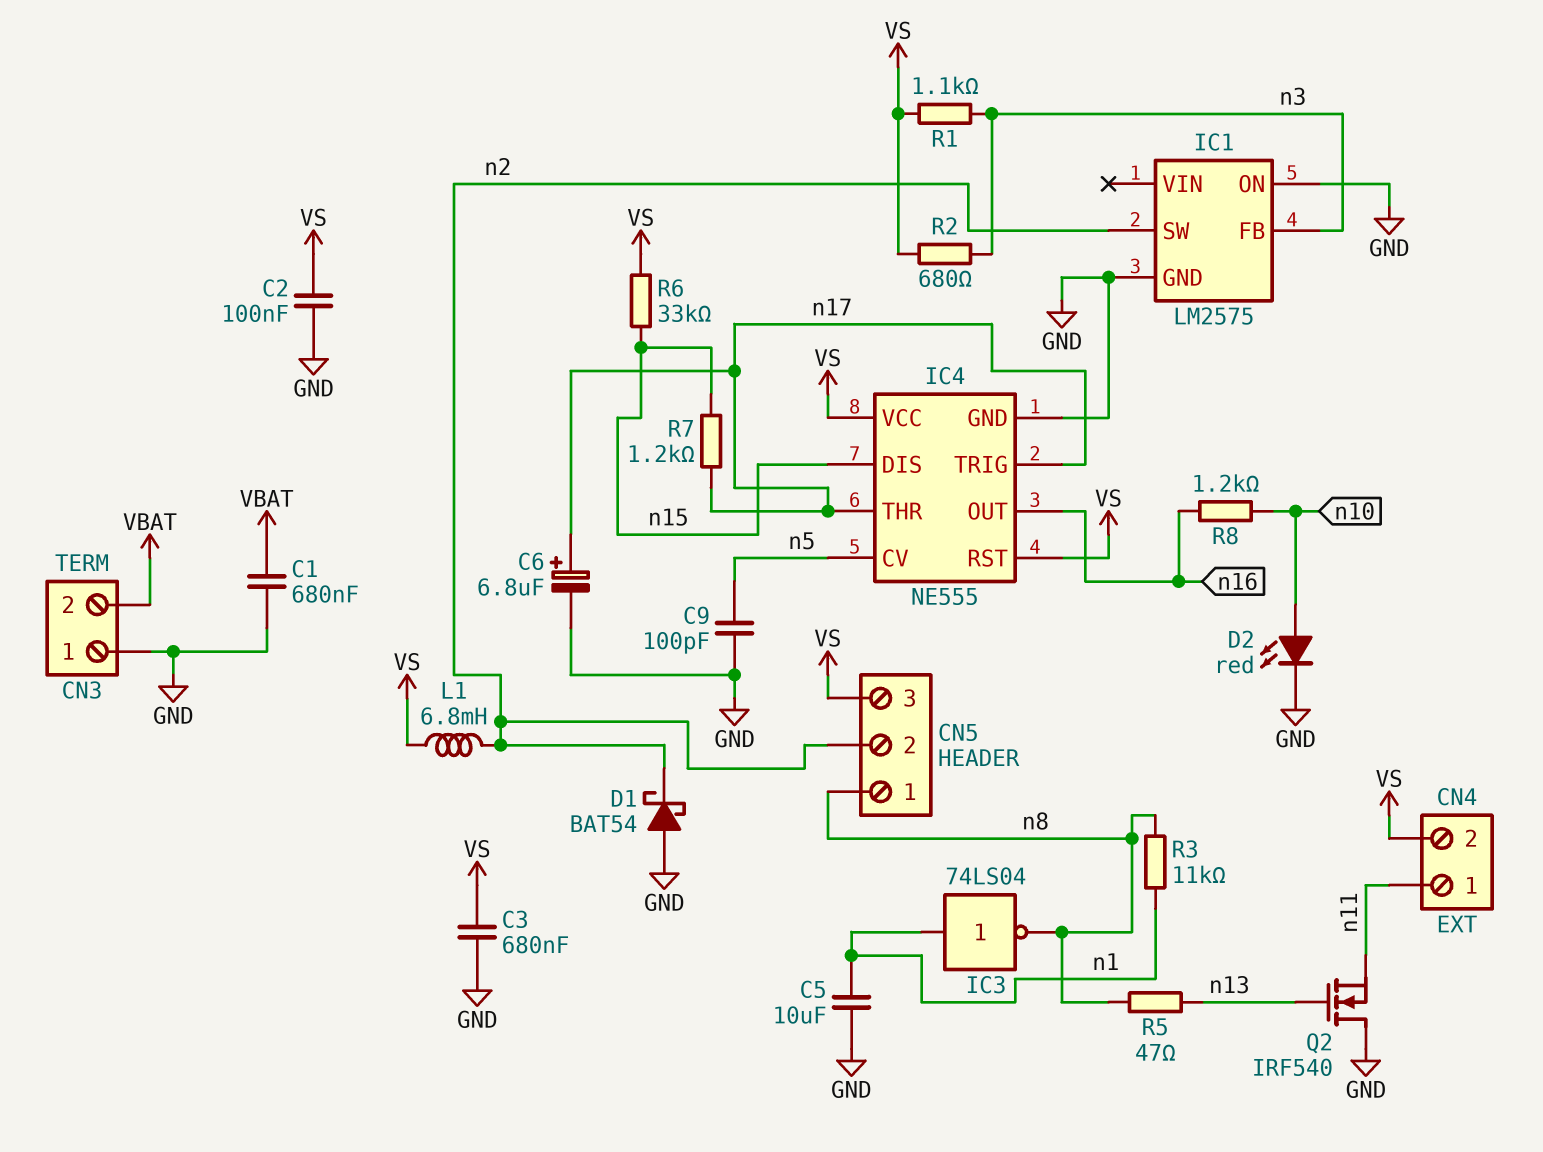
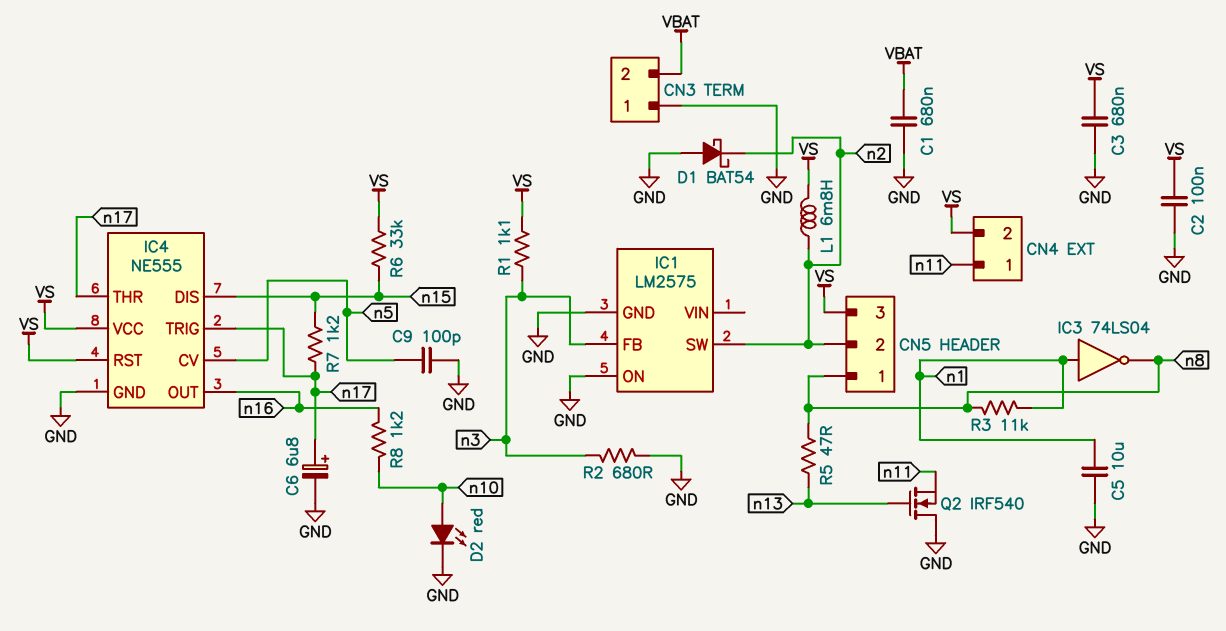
R2: 680 (VS, n3) -> 680 (GND, n3)

